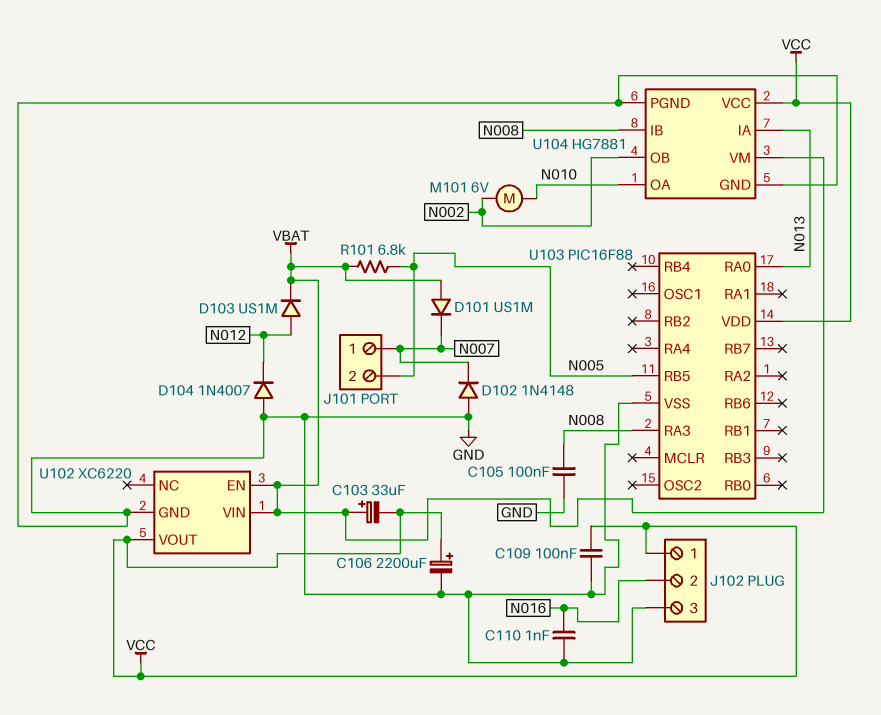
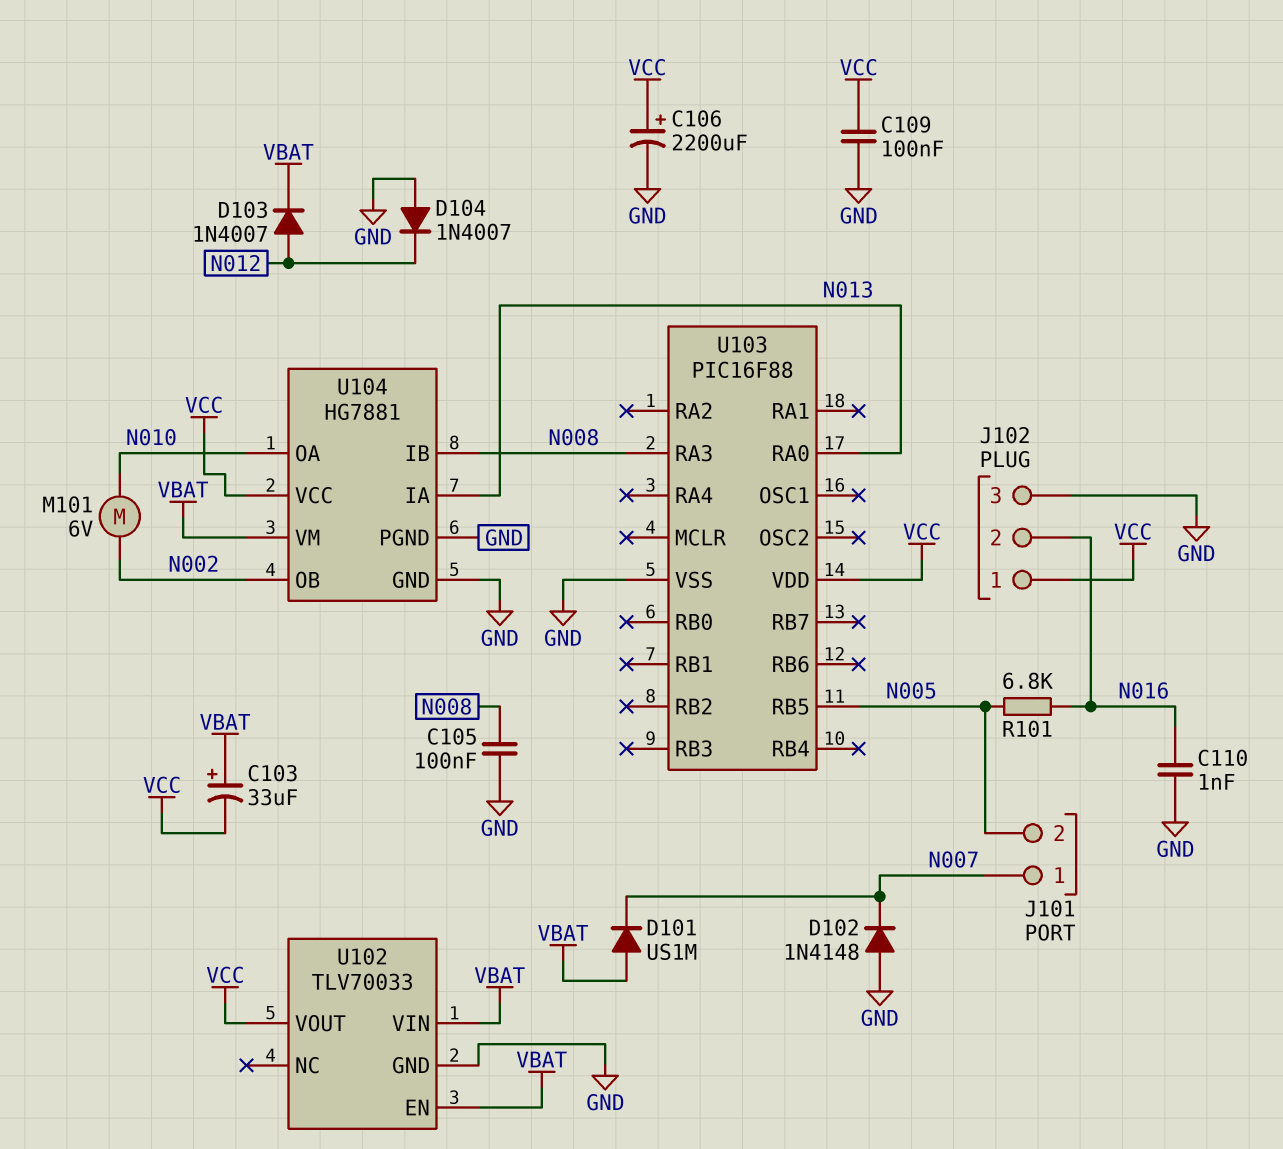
D103: diode US1M (A N012, K VBAT) -> diode 1N4007 (A N012, K VBAT)
R101: 6.8k (N005, VBAT) -> 6.8k (N005, N016)
U102: XC6220 -> TLV70033

